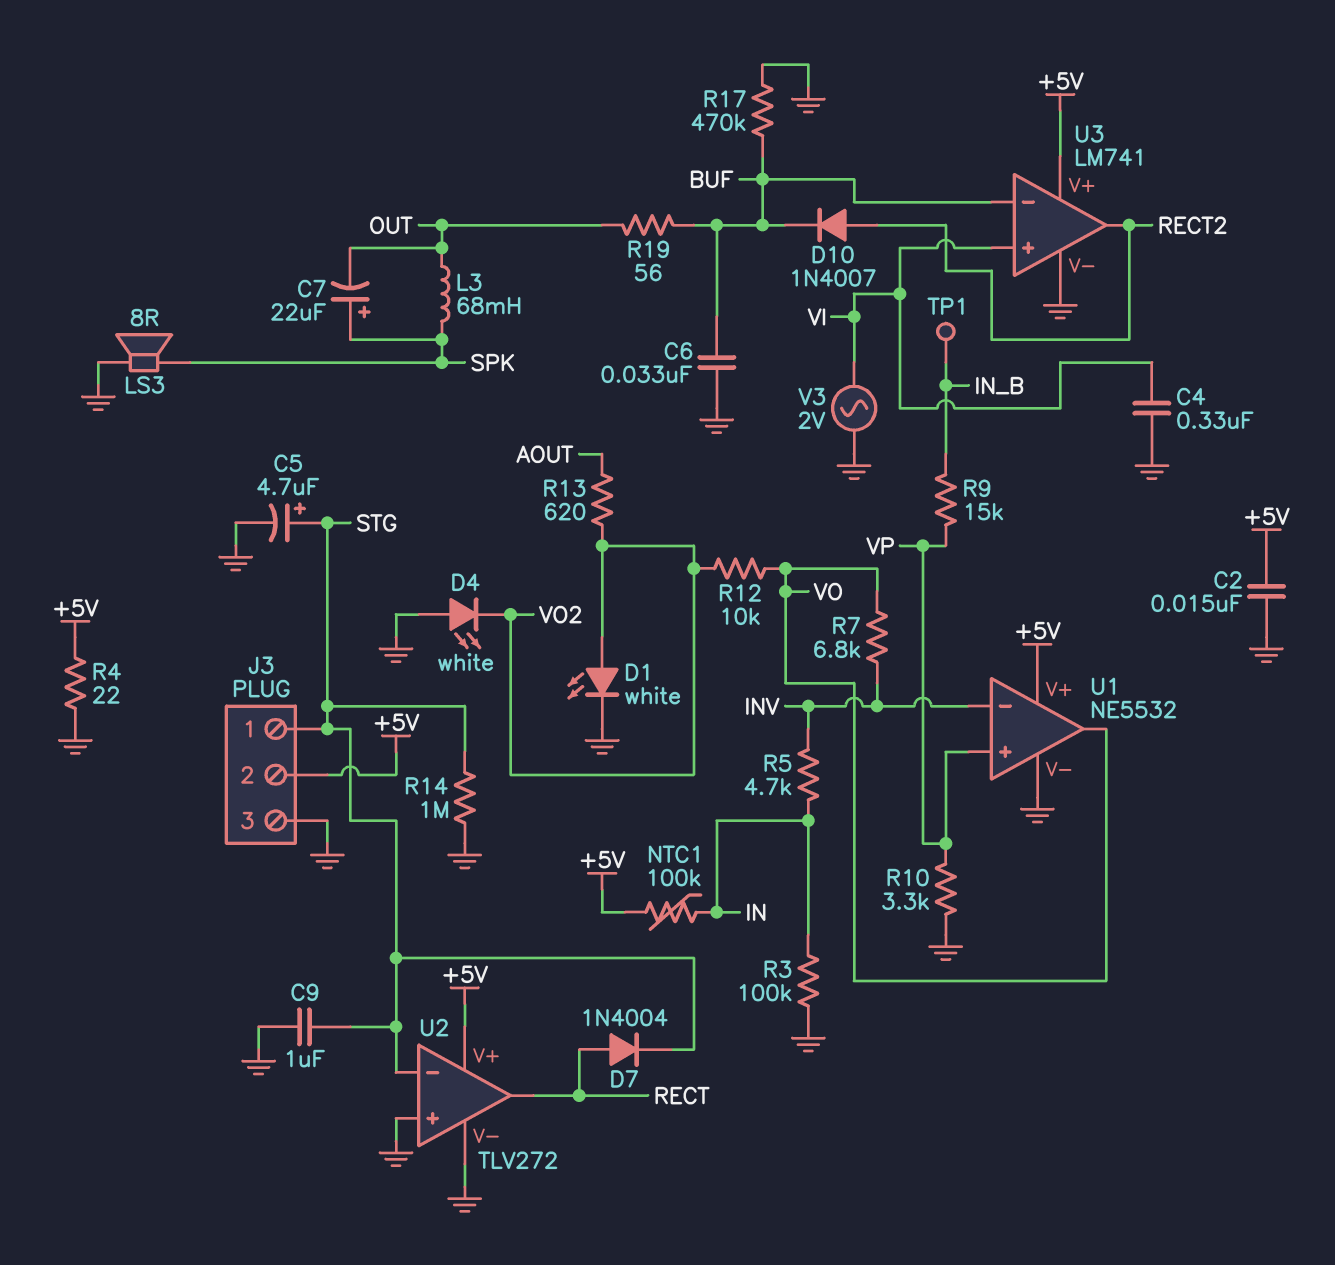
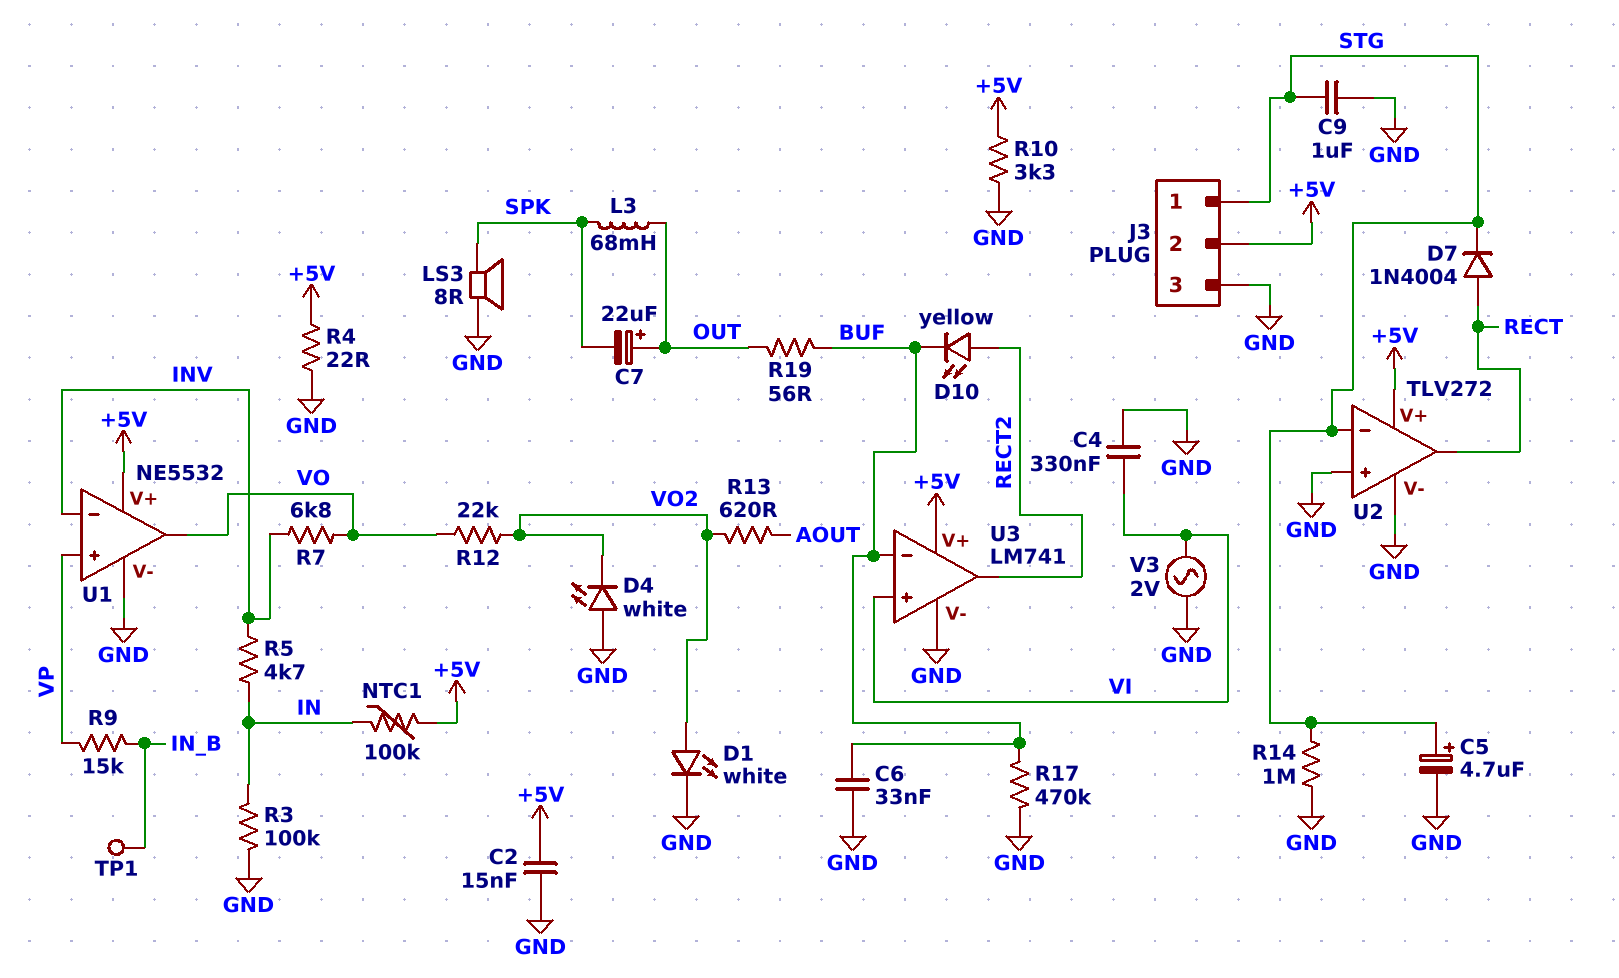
C7: 22uF (plus SPK, minus OUT) -> 22uF (plus OUT, minus SPK)
D10: diode 1N4007 (A RECT2, K BUF) -> LED yellow (A RECT2, K BUF)
R10: 3.3k (GND, VP) -> 3.3k (+5V, GND)
R12: 10k (VO, VO2) -> 22k (VO, VO2)

